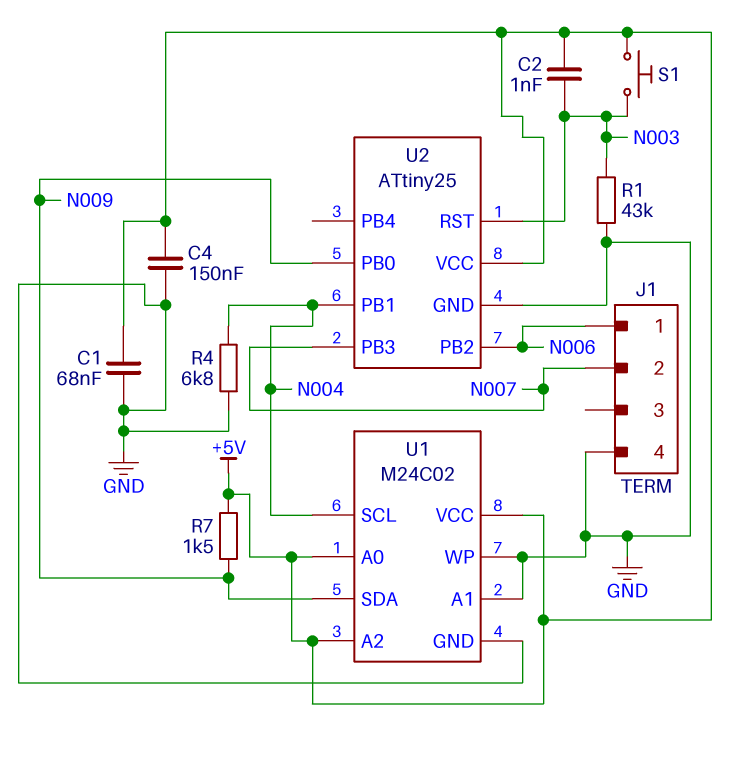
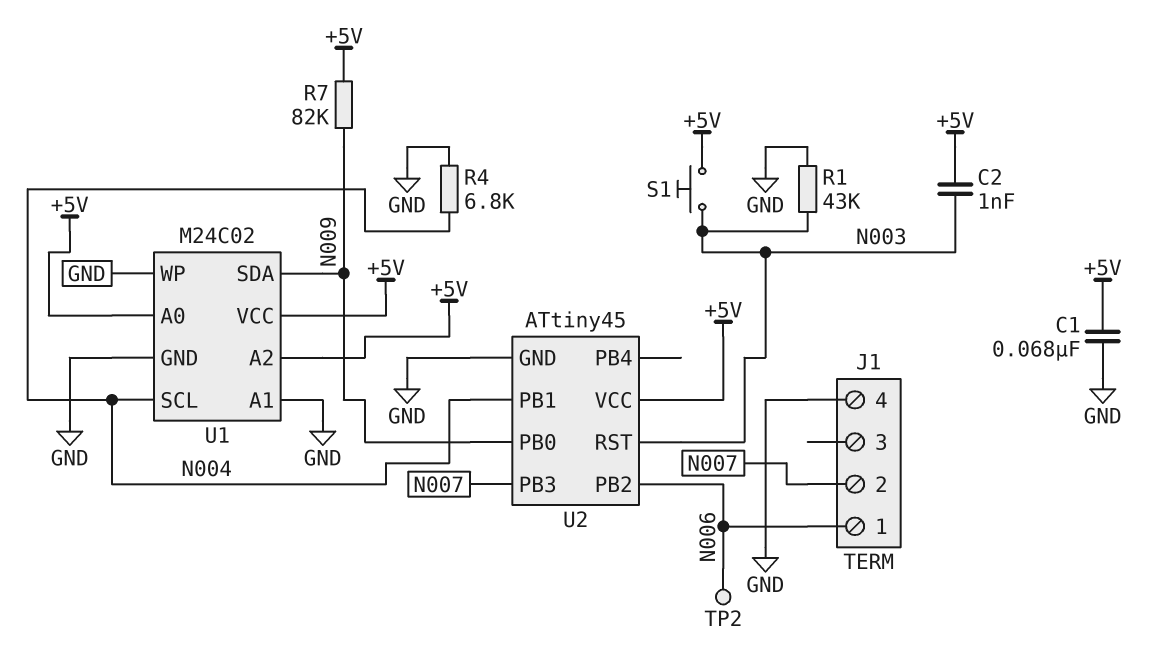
C4: 150nF (+5V, GND) -> none
R7: 1.5k (+5V, N009) -> 82k (+5V, N009)
TP2: none -> test point (N006)
U2: ATtiny25 -> ATtiny45

